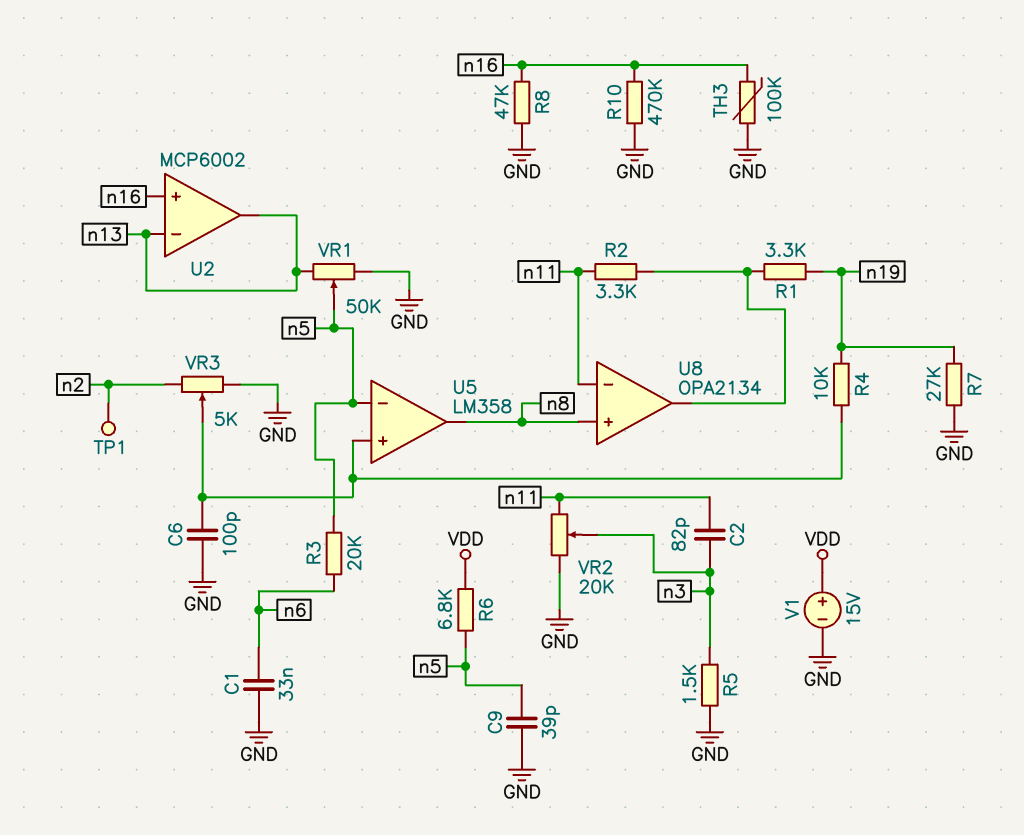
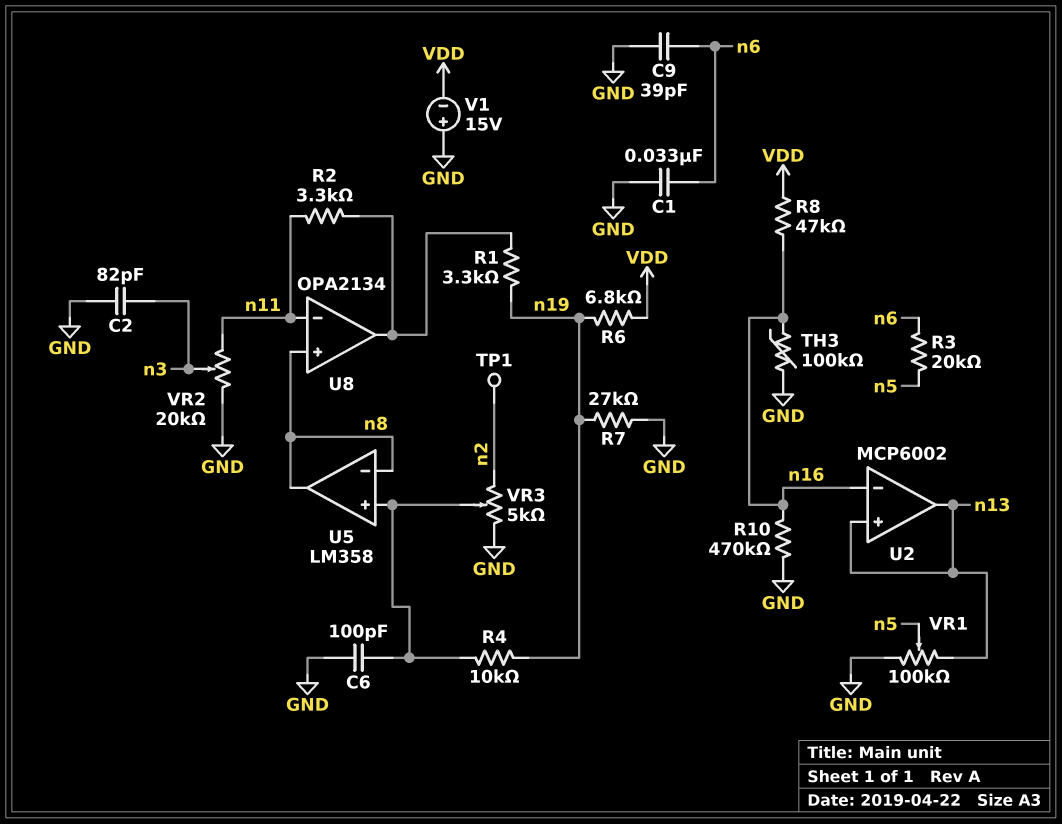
C2: 82pF (n3, n11) -> 82pF (GND, n3)
C9: 39pF (GND, n5) -> 39pF (GND, n6)
R5: 1.5k (GND, n3) -> none
R6: 6.8k (VDD, n5) -> 6.8k (VDD, n19)
R8: 47k (GND, n16) -> 47k (VDD, n16)
U2 pin in+: n16 -> n13
U2 pin in-: n13 -> n16
U5 pin in-: n5 -> n8
V1: 15V (plus VDD, minus GND) -> 15V (plus GND, minus VDD)
VR1: 50k (GND, n13, wiper n5) -> 100k (GND, n13, wiper n5)

